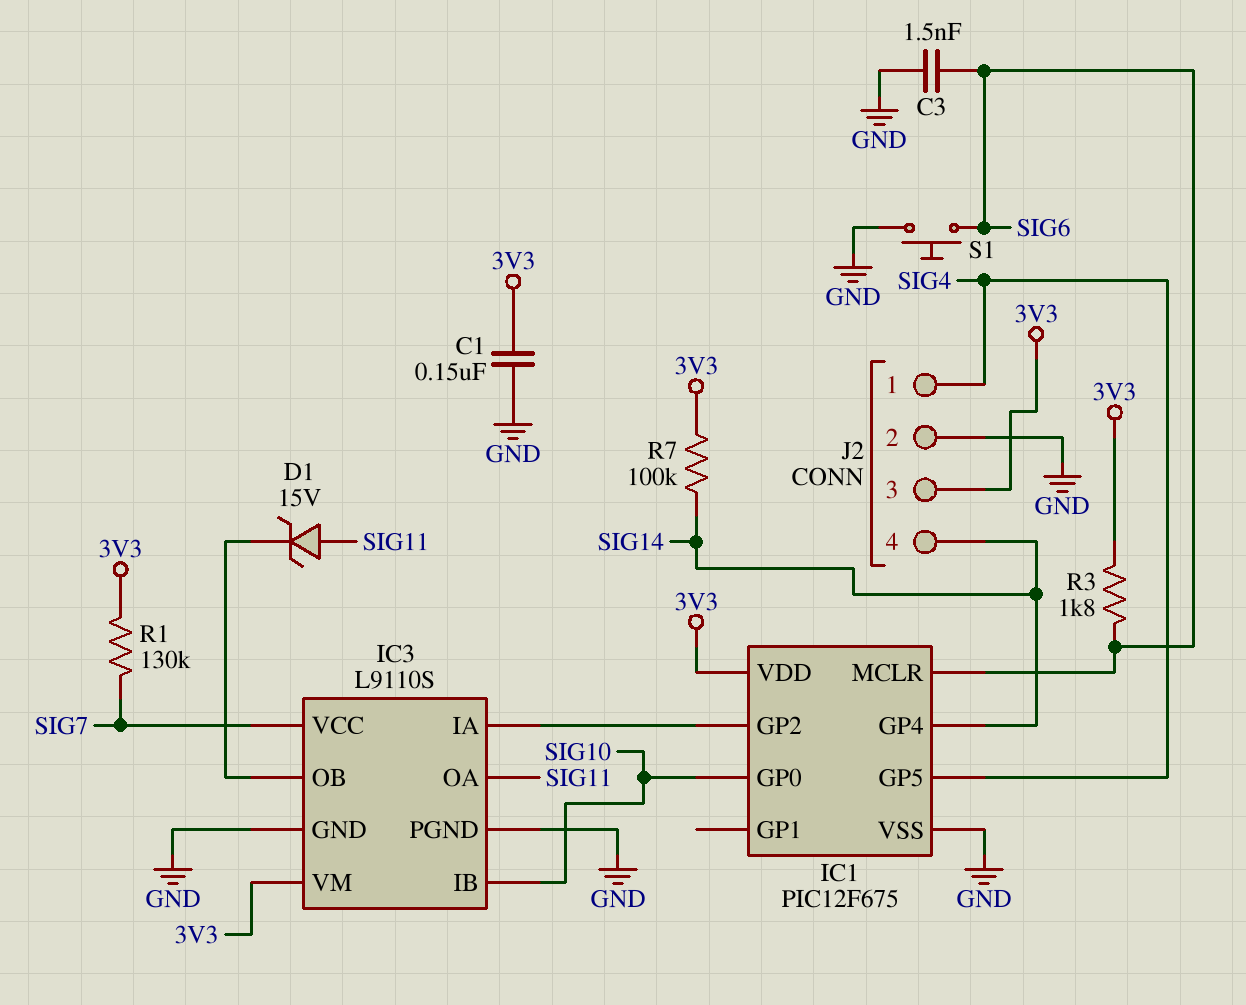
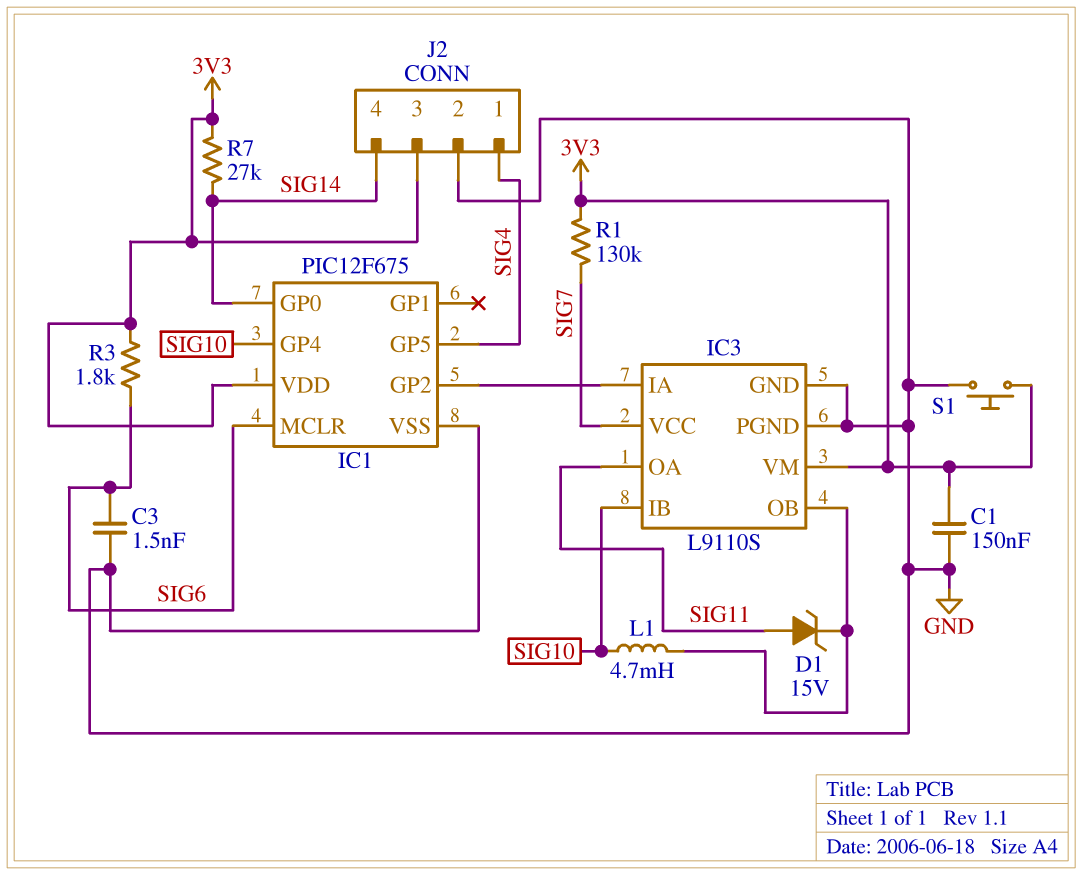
IC1 pin GP0: SIG10 -> SIG14
IC1 pin GP4: SIG14 -> SIG10
L1: none -> 4.7mH (IC3/OB, SIG10)
R7: 100k (3V3, SIG14) -> 27k (3V3, SIG14)
S1: button (GND, SIG6) -> button (3V3, GND)

